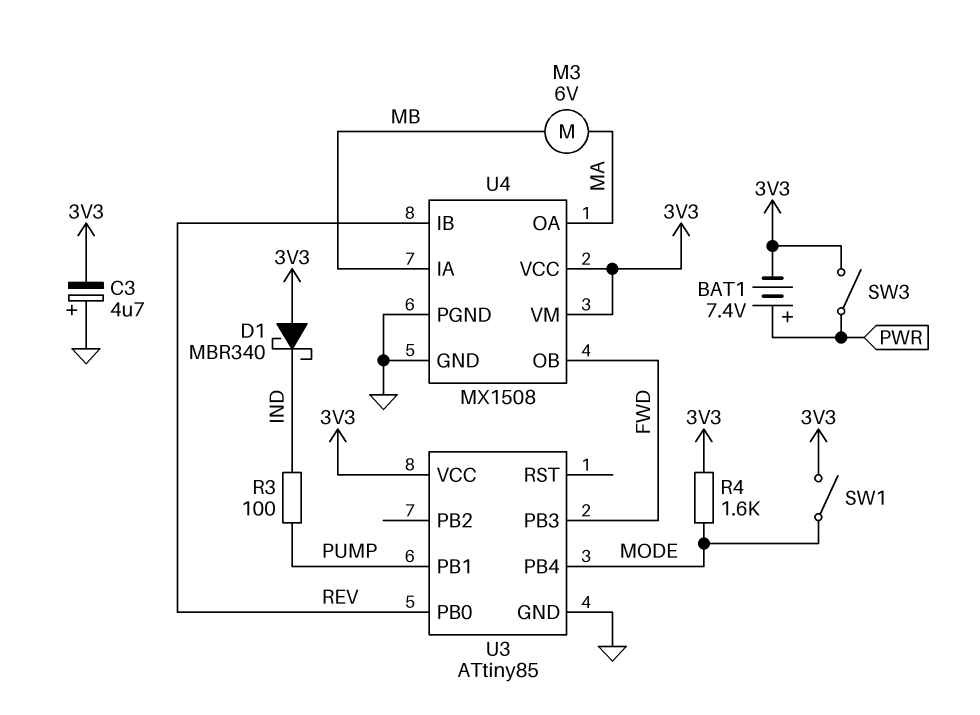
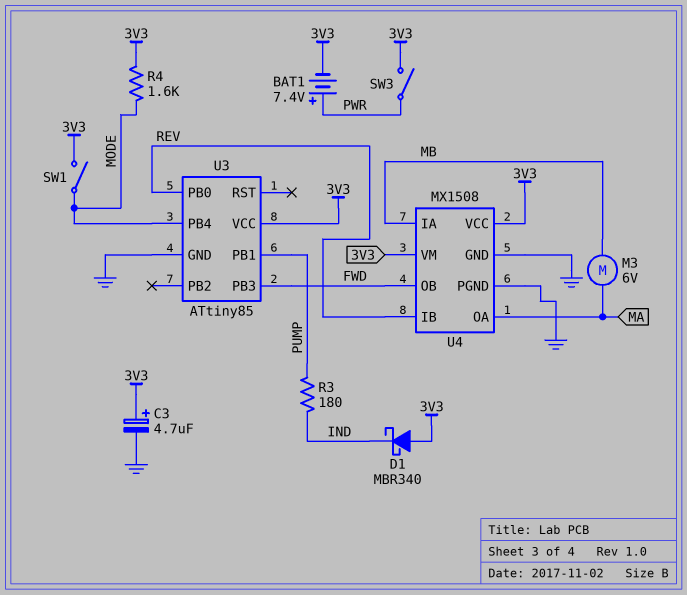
C3: 4.7uF (plus GND, minus 3V3) -> 4.7uF (plus 3V3, minus GND)
R3: 100 (IND, PUMP) -> 180 (IND, PUMP)

